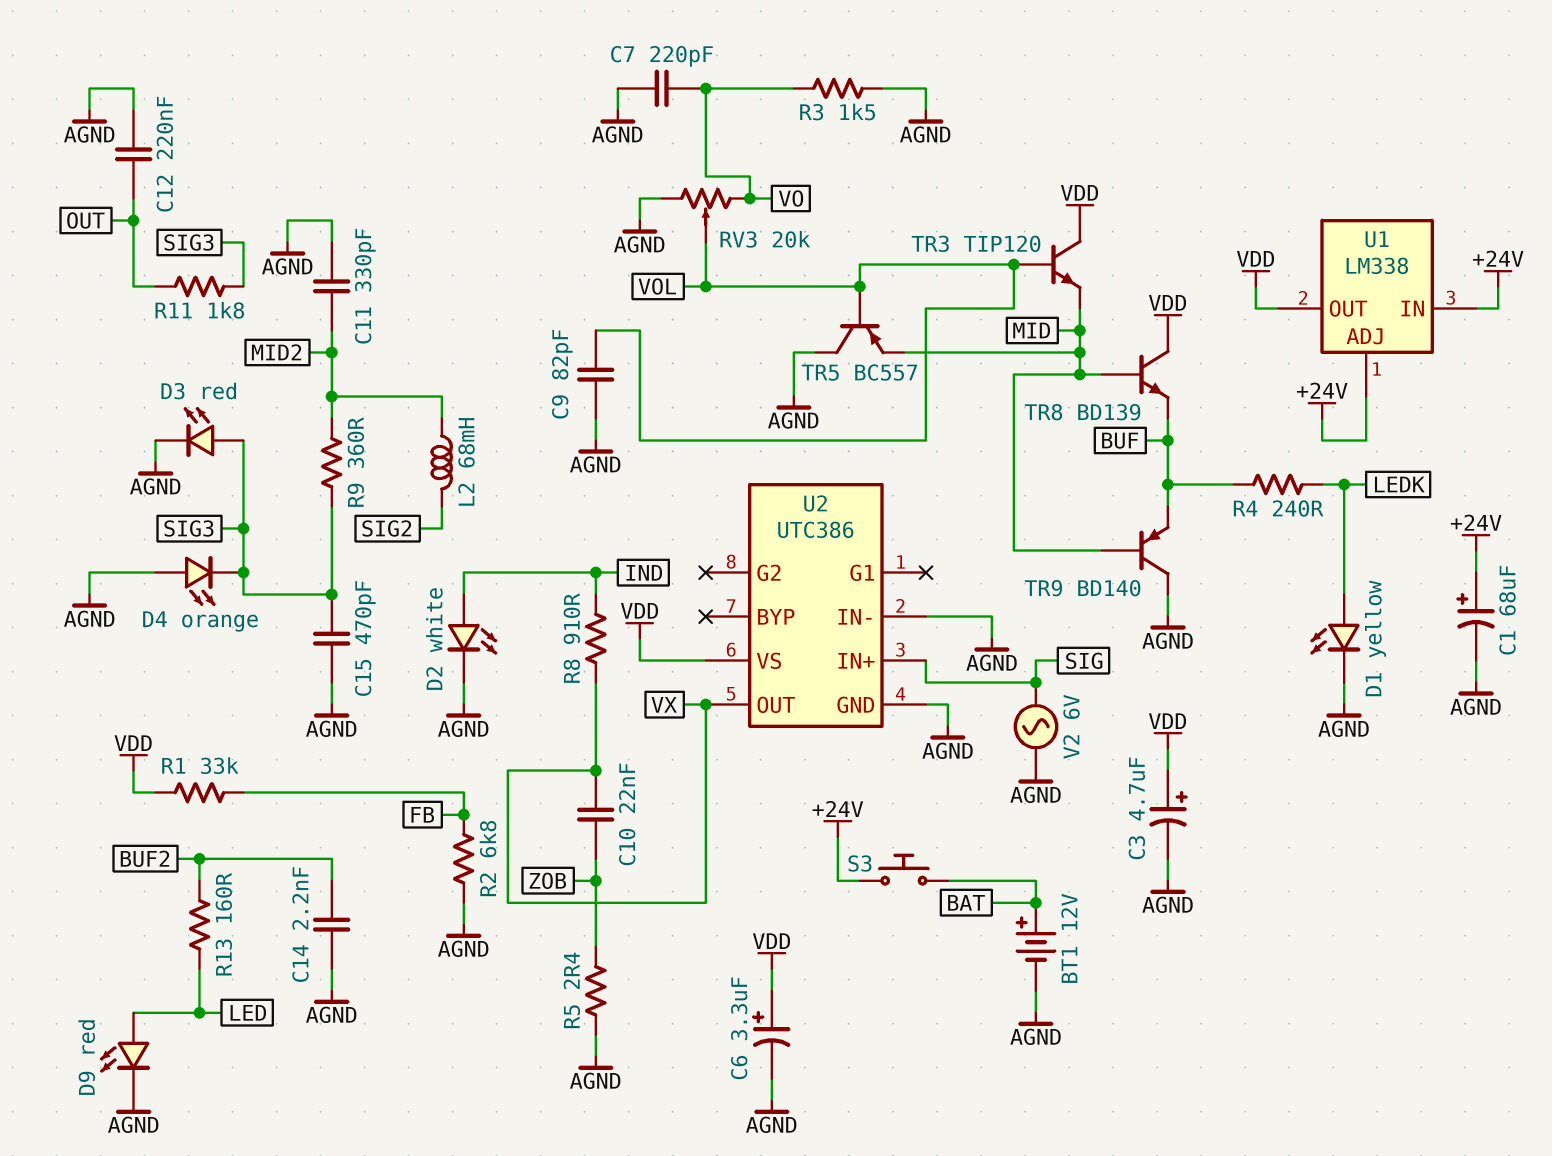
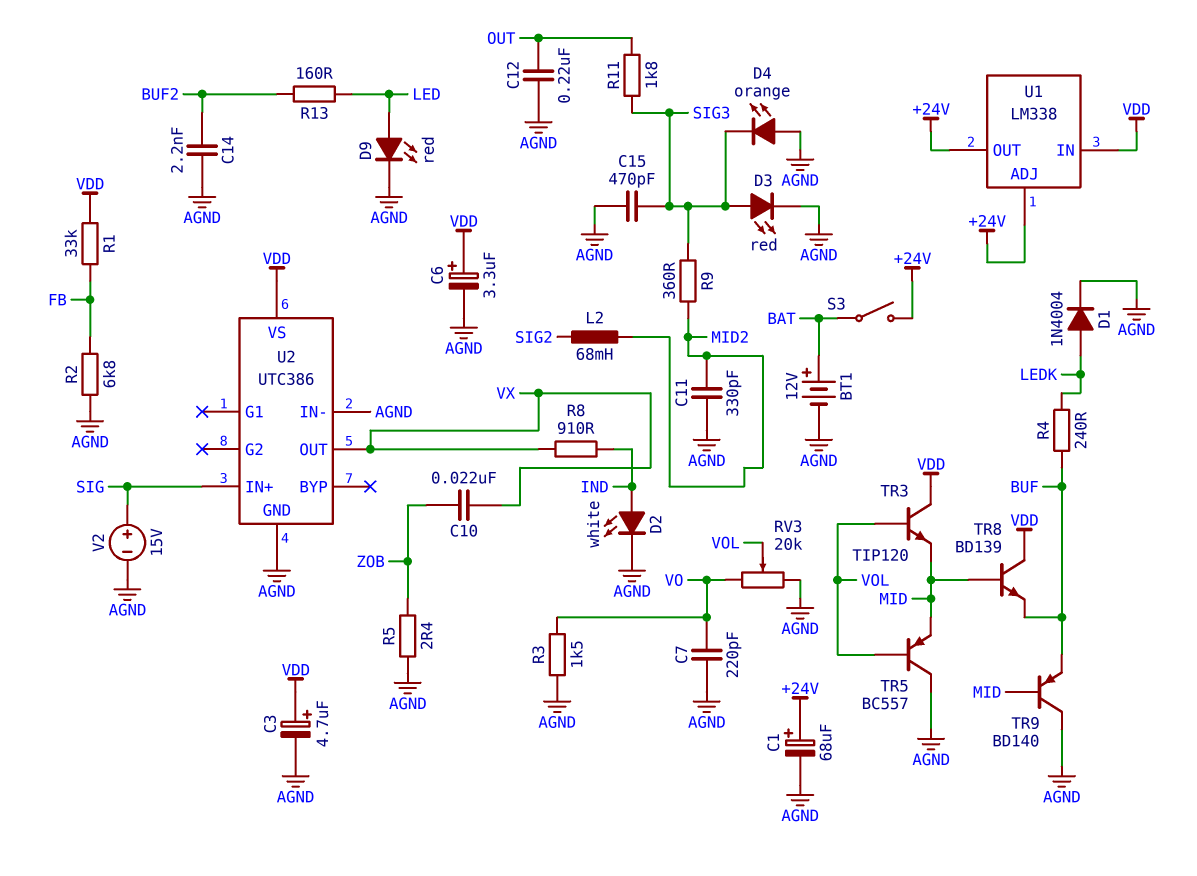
C9: 82pF (AGND, VOL) -> none
D1: LED yellow (A LEDK, K AGND) -> diode 1N4004 (A LEDK, K AGND)
S3: button (+24V, BAT) -> switch (+24V, BAT)
U1 pin IN: +24V -> VDD
U1 pin OUT: VDD -> +24V
V2: AC 6V (AGND, SIG) -> 15V (plus SIG, minus AGND)

